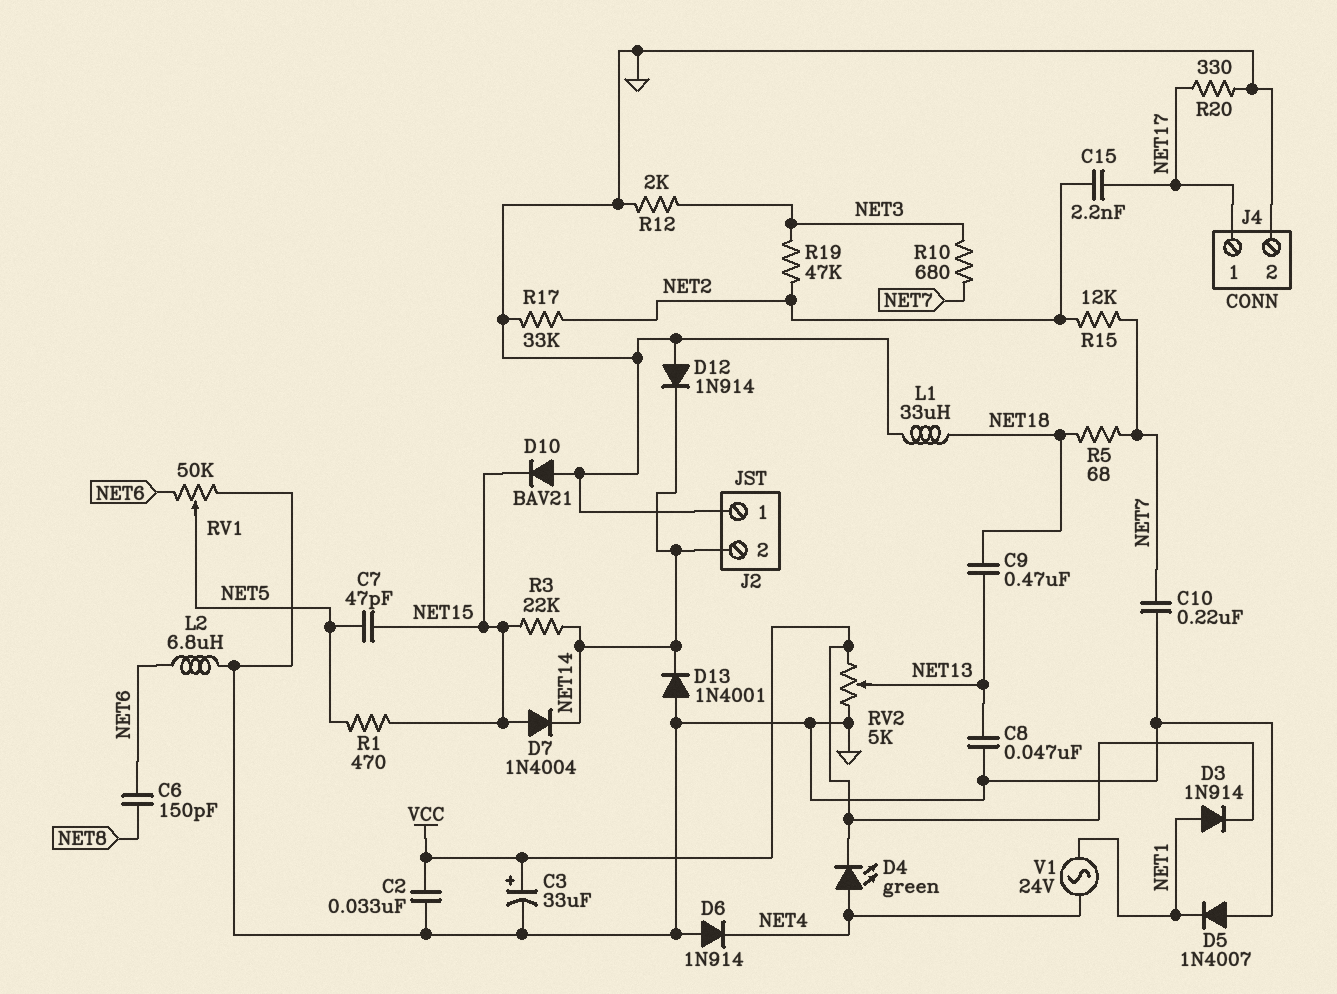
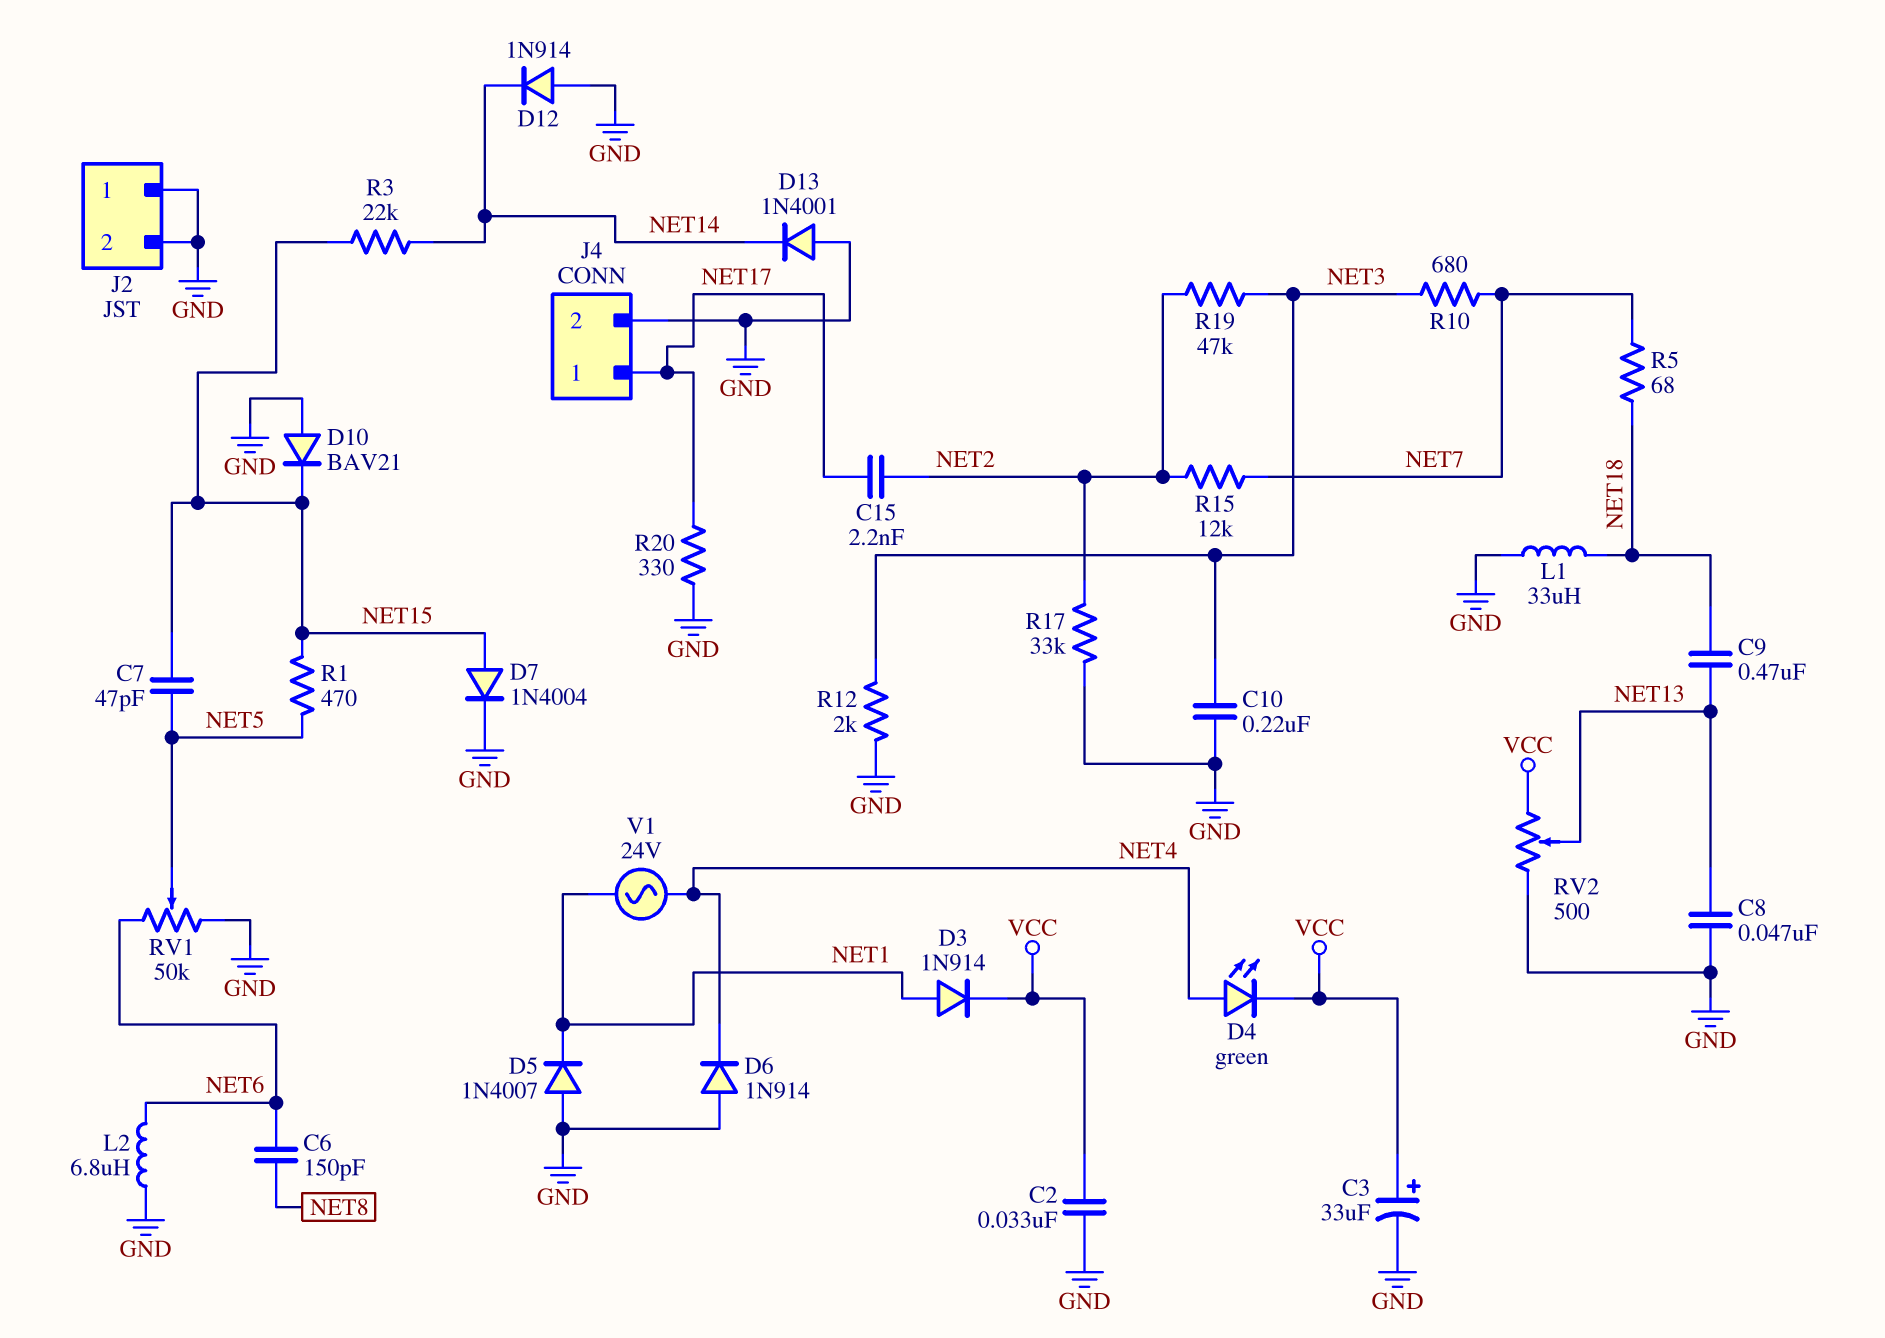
C10: 220nF (GND, NET7) -> 220nF (GND, NET3)
D7: diode 1N4004 (A NET15, K NET14) -> diode 1N4004 (A NET15, K GND)
J2 pin 2: NET14 -> GND
RV2: 5k (GND, VCC, wiper NET13) -> 500 (GND, VCC, wiper NET13)

